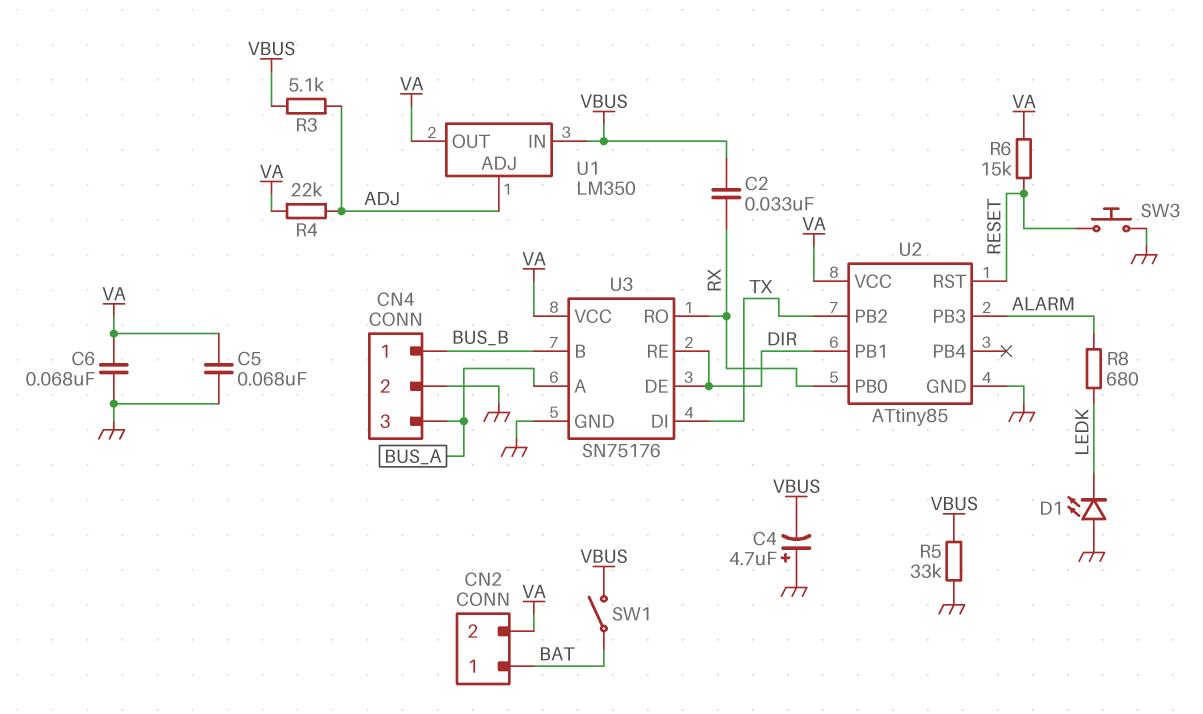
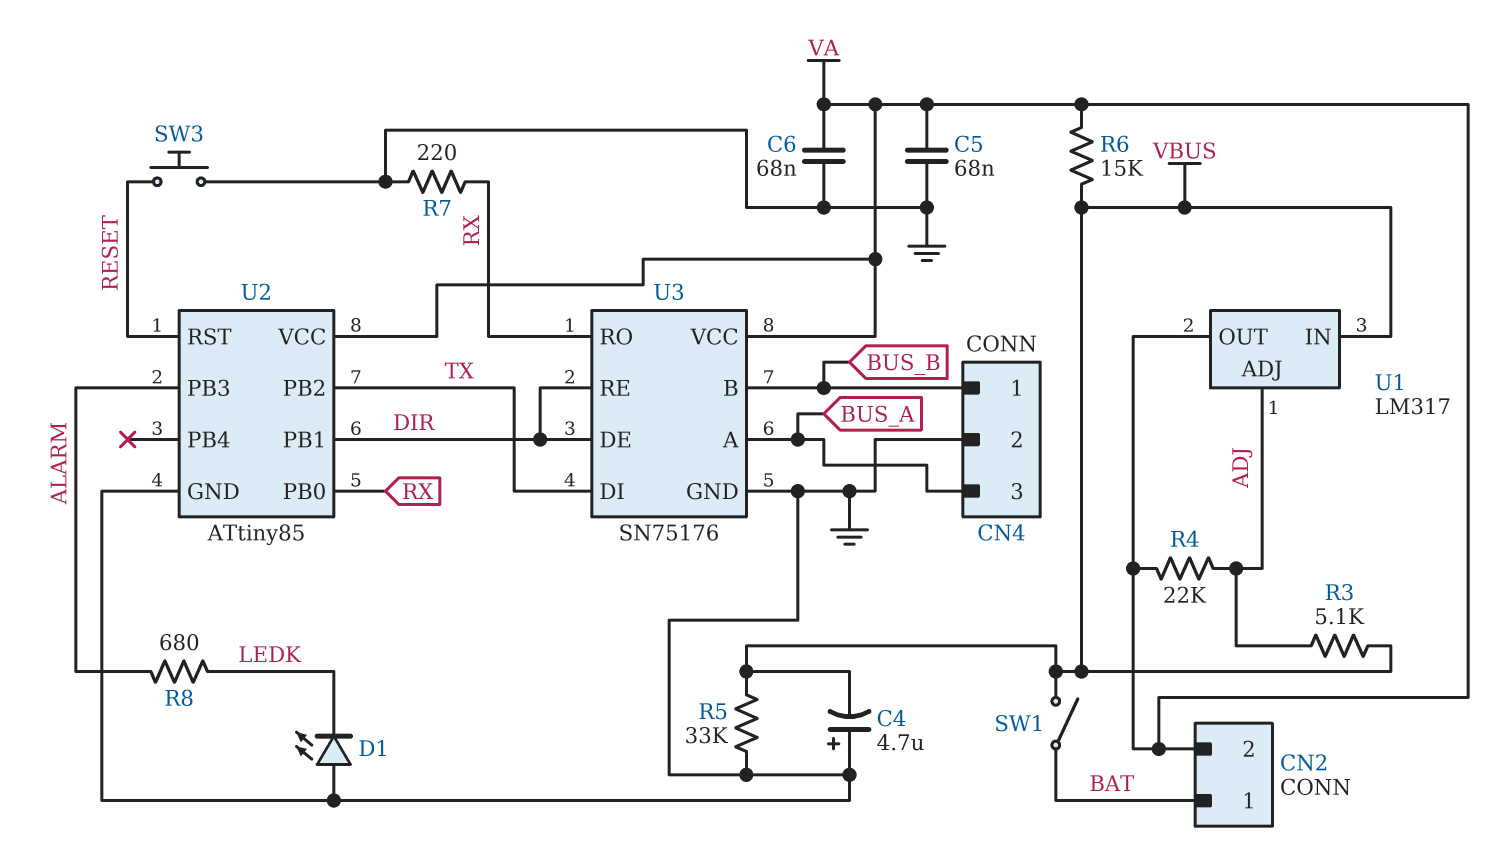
C2: 33nF (RX, VBUS) -> none
R6: 15k (RESET, VA) -> 15k (VA, VBUS)
R7: none -> 220 (GND, RX)
U1: LM350 -> LM317

